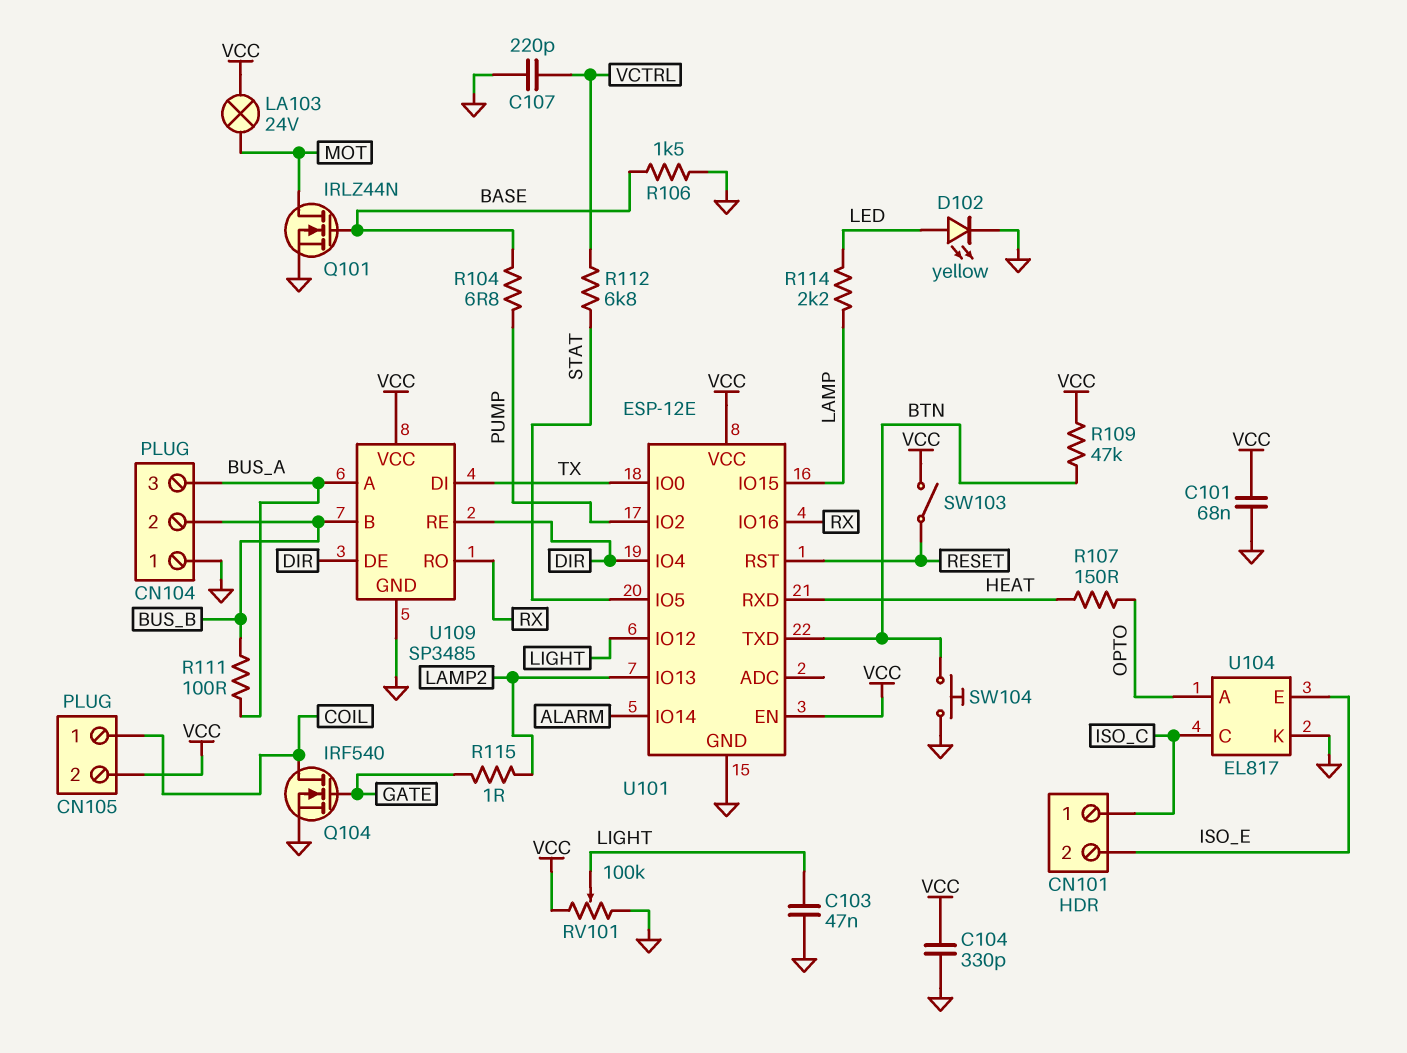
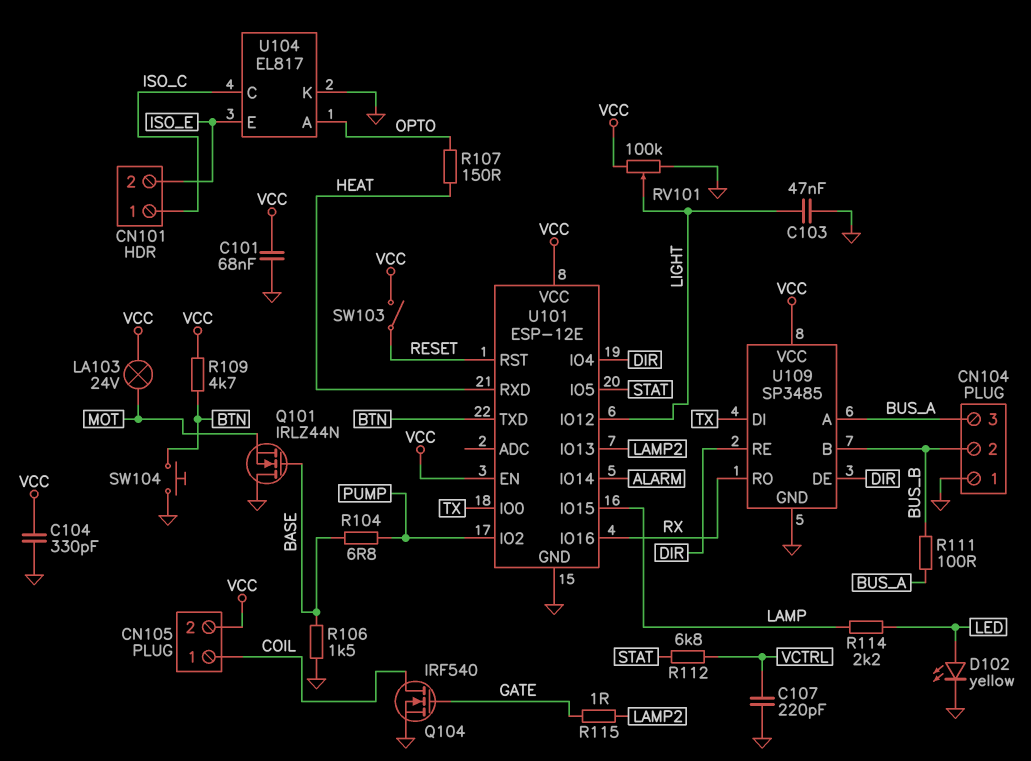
Q101: NMOS IRLZ44N (G BASE, D MOT, S GND) -> NMOS IRLZ44N (G BASE, D GND, S MOT)
R109: 47k (BTN, VCC) -> 4.7k (BTN, VCC)

